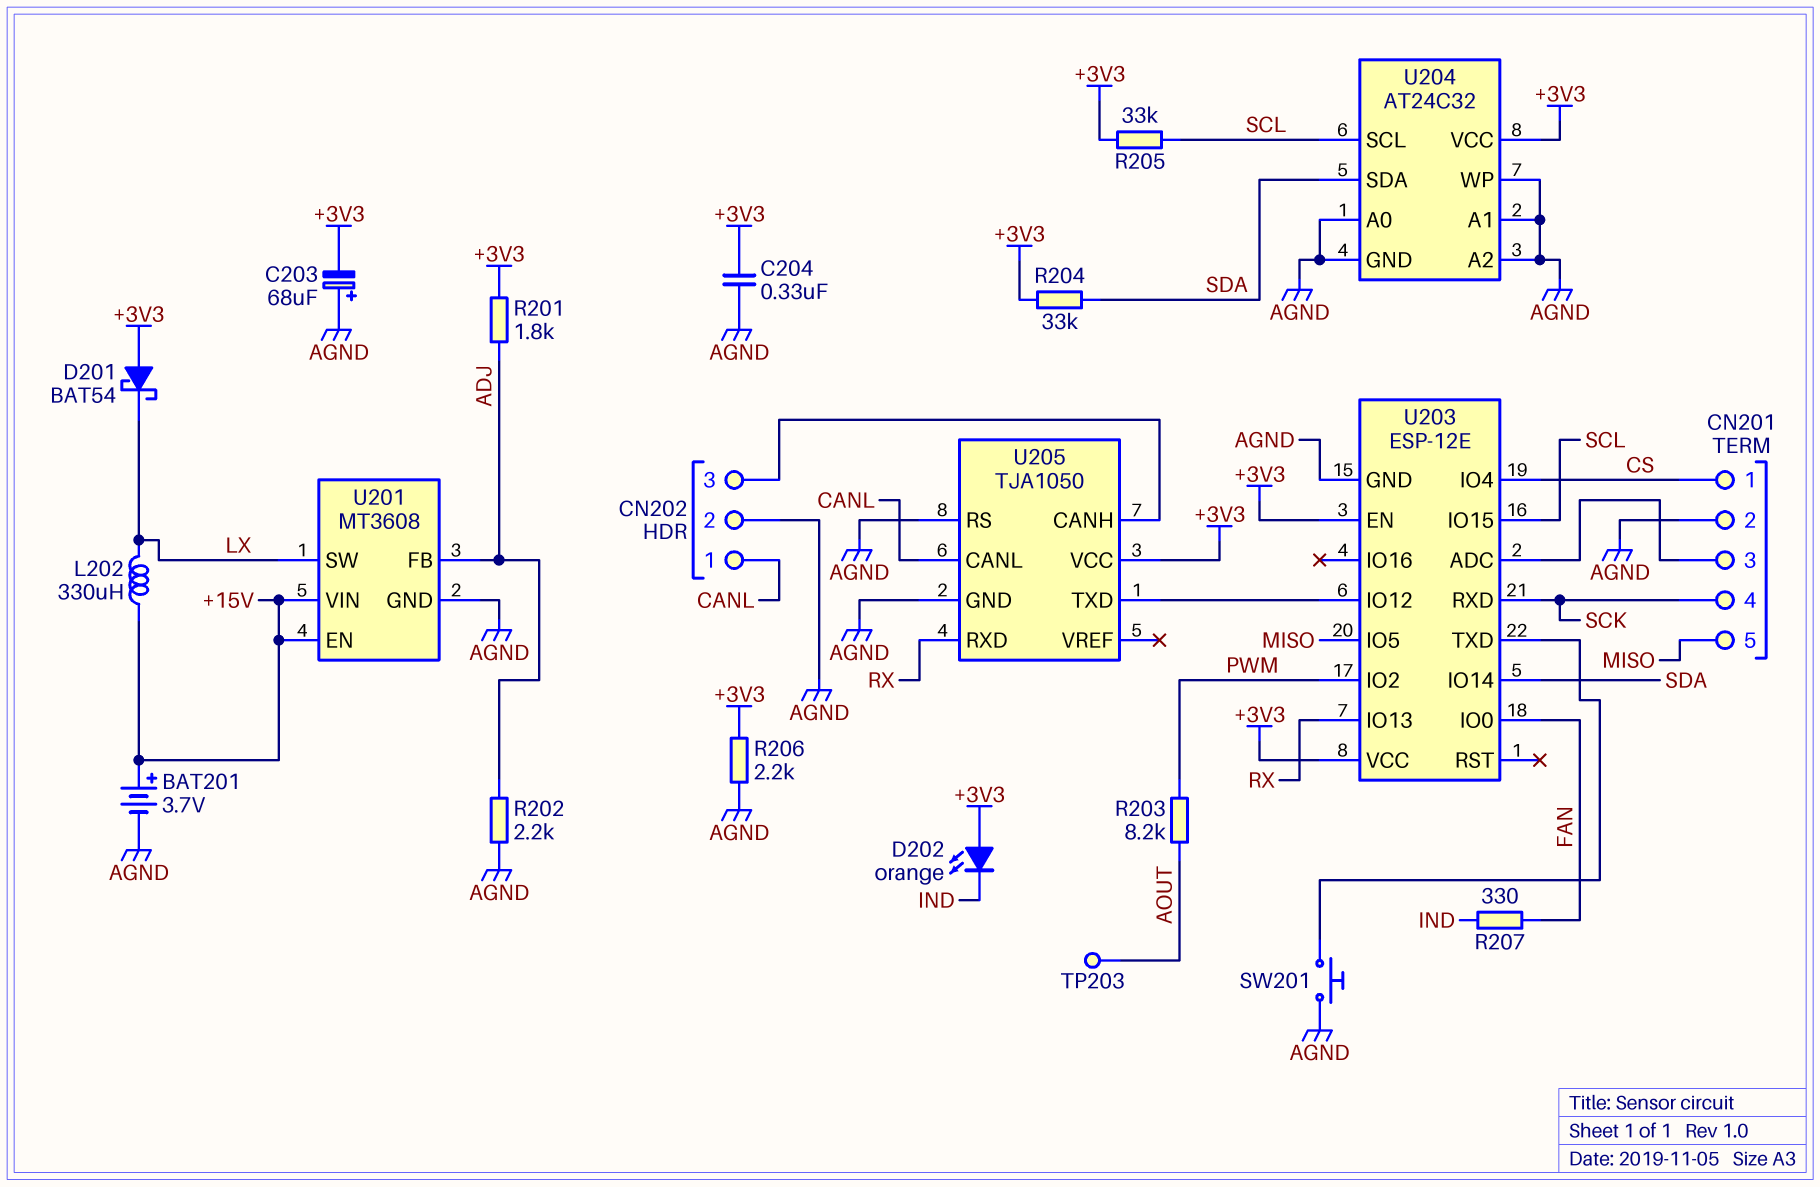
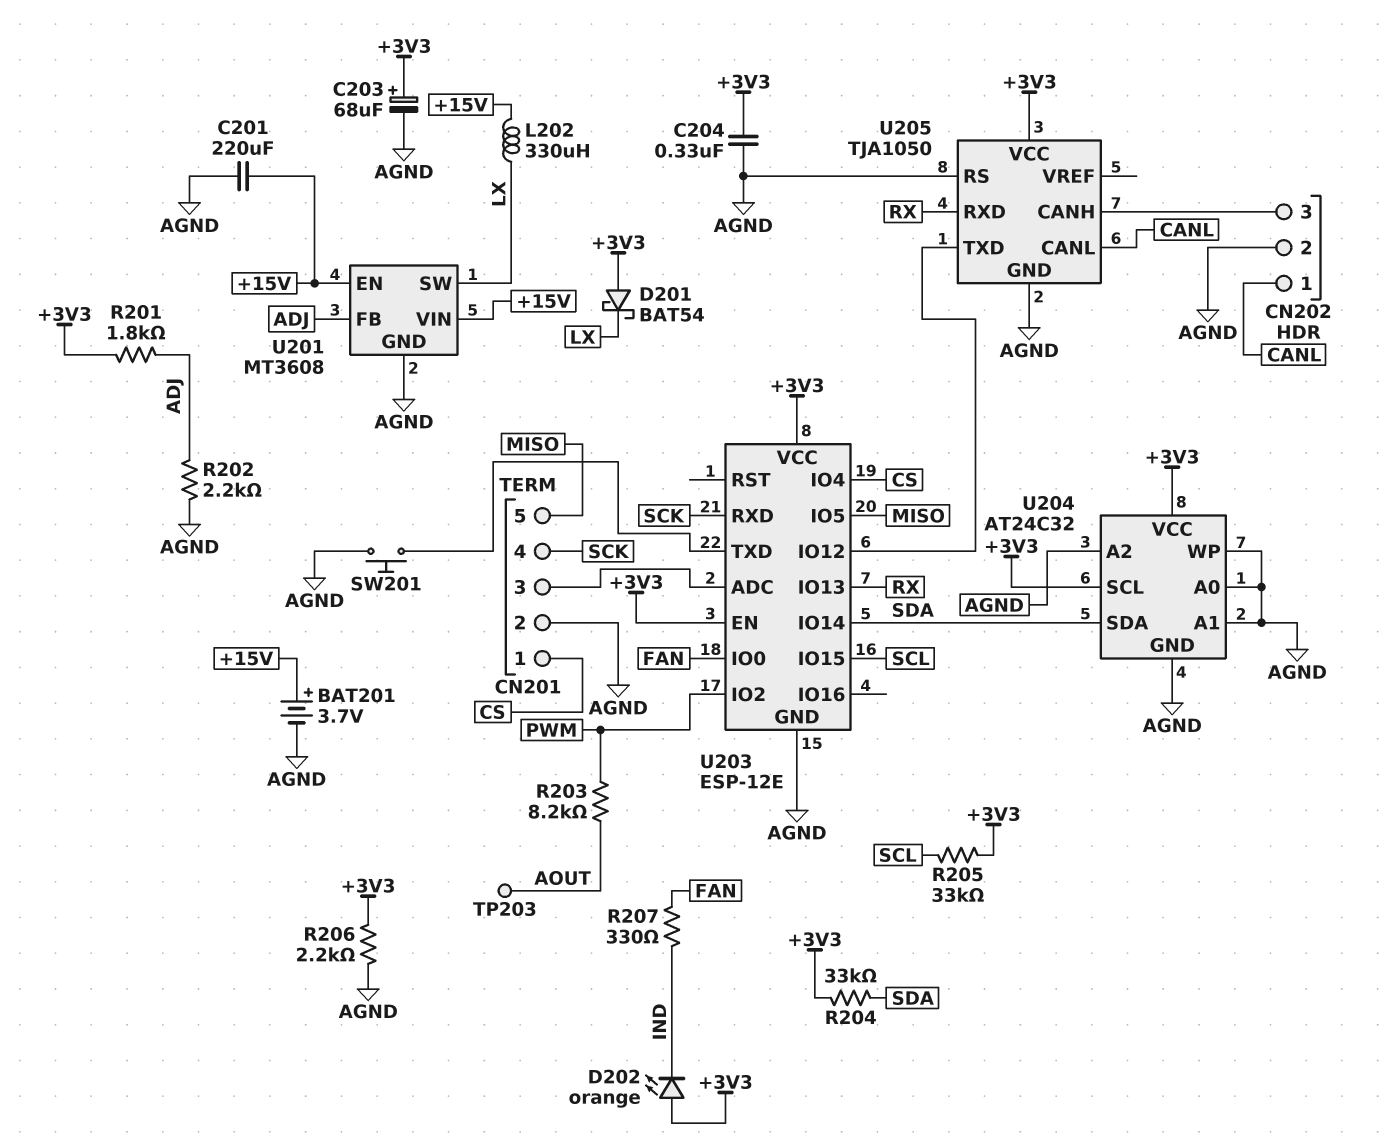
C201: none -> 220uF (+15V, AGND)
C203: 68uF (plus AGND, minus +3V3) -> 68uF (plus +3V3, minus AGND)
U204 pin SCL: SCL -> +3V3

